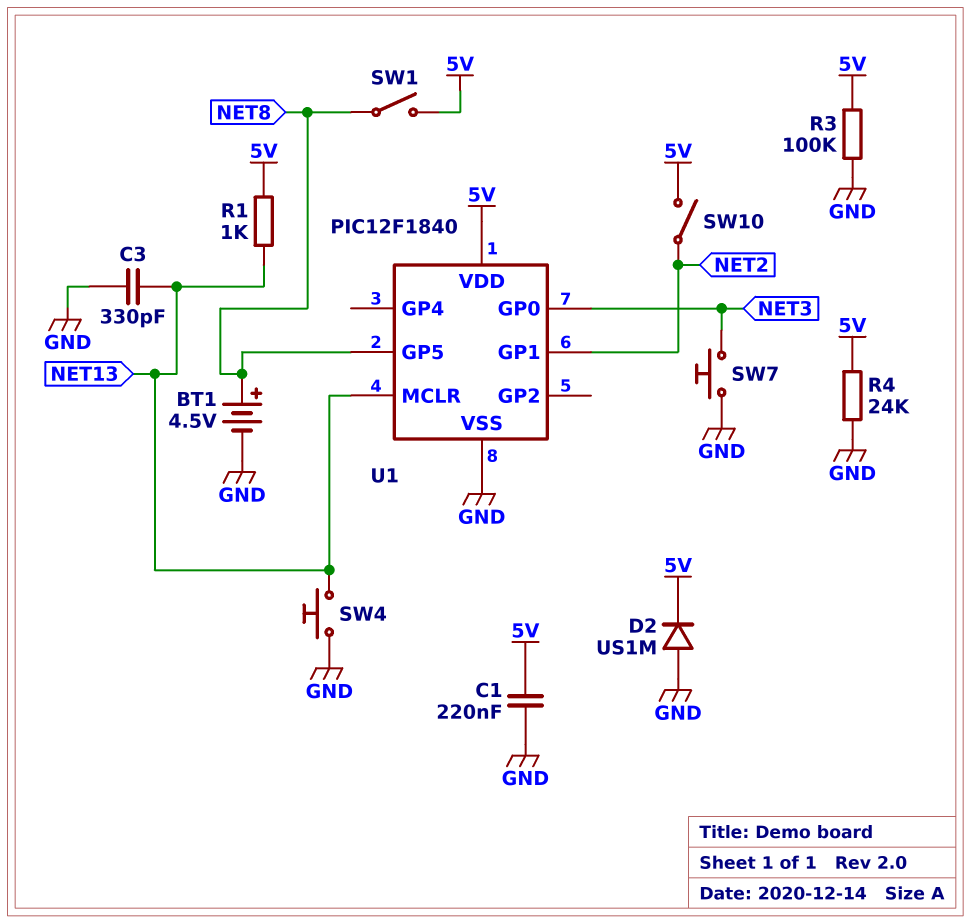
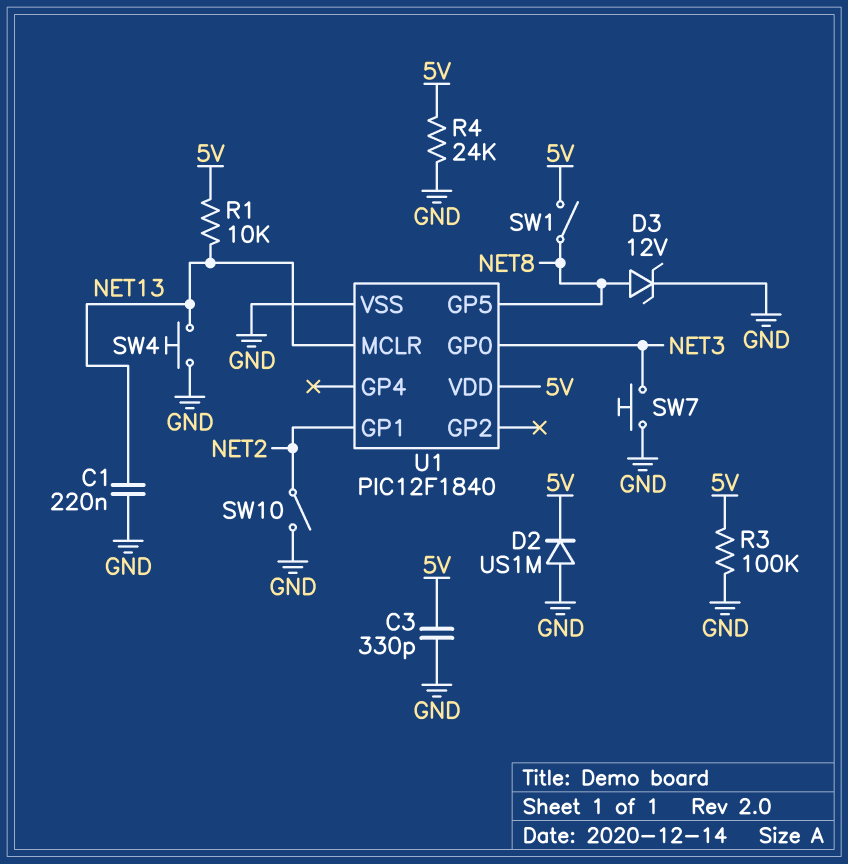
BT1: 4.5V (plus NET8, minus GND) -> none
C1: 220nF (5V, GND) -> 220nF (GND, NET13)
C3: 330pF (GND, NET13) -> 330pF (5V, GND)
D3: none -> zener 12V (A NET8, K GND)
R1: 1k (5V, NET13) -> 10k (5V, NET13)
SW10: switch (5V, NET2) -> switch (GND, NET2)

